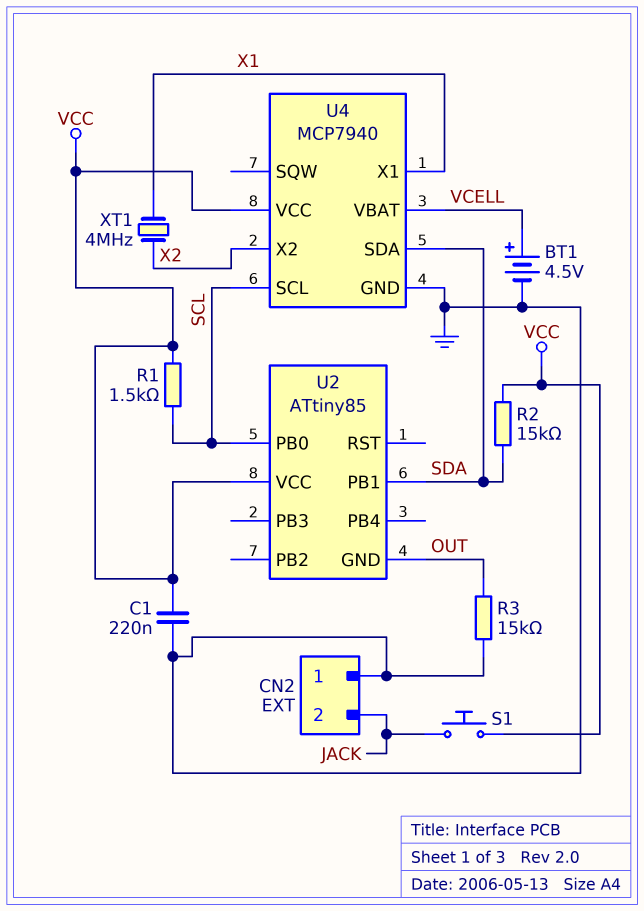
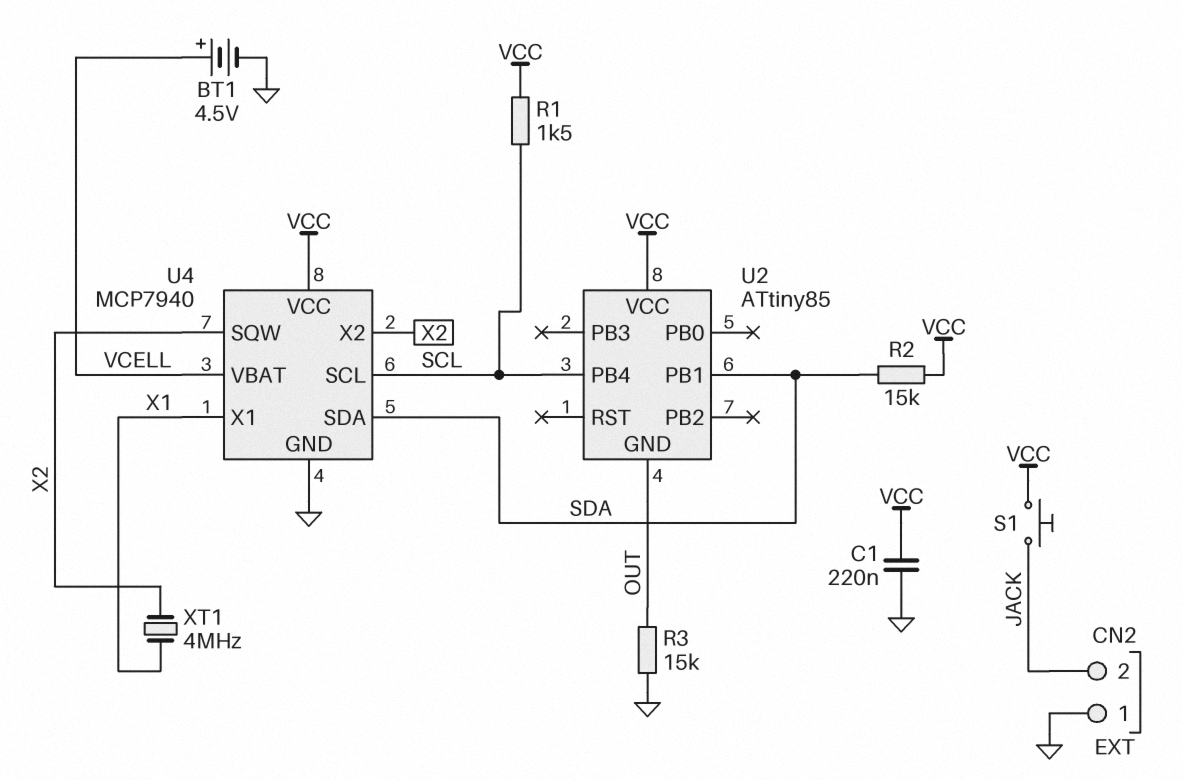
U2 pin PB0: SCL -> none
U2 pin PB4: none -> SCL
U4 pin SQW: none -> X2

